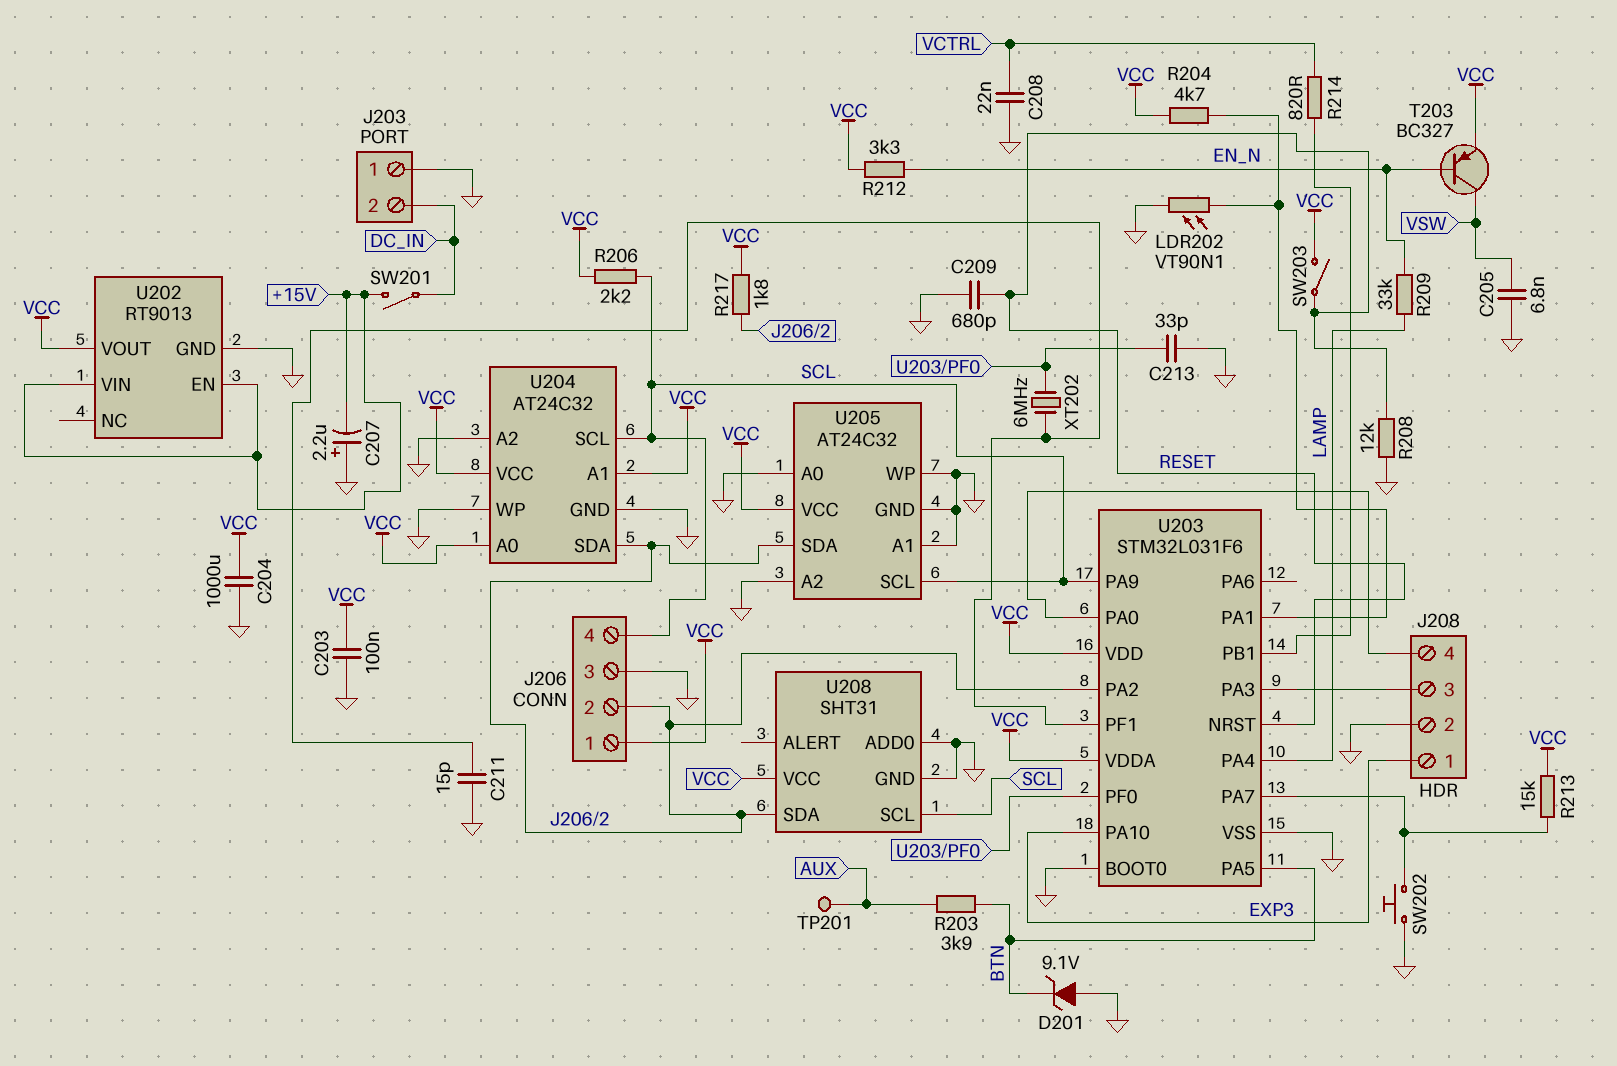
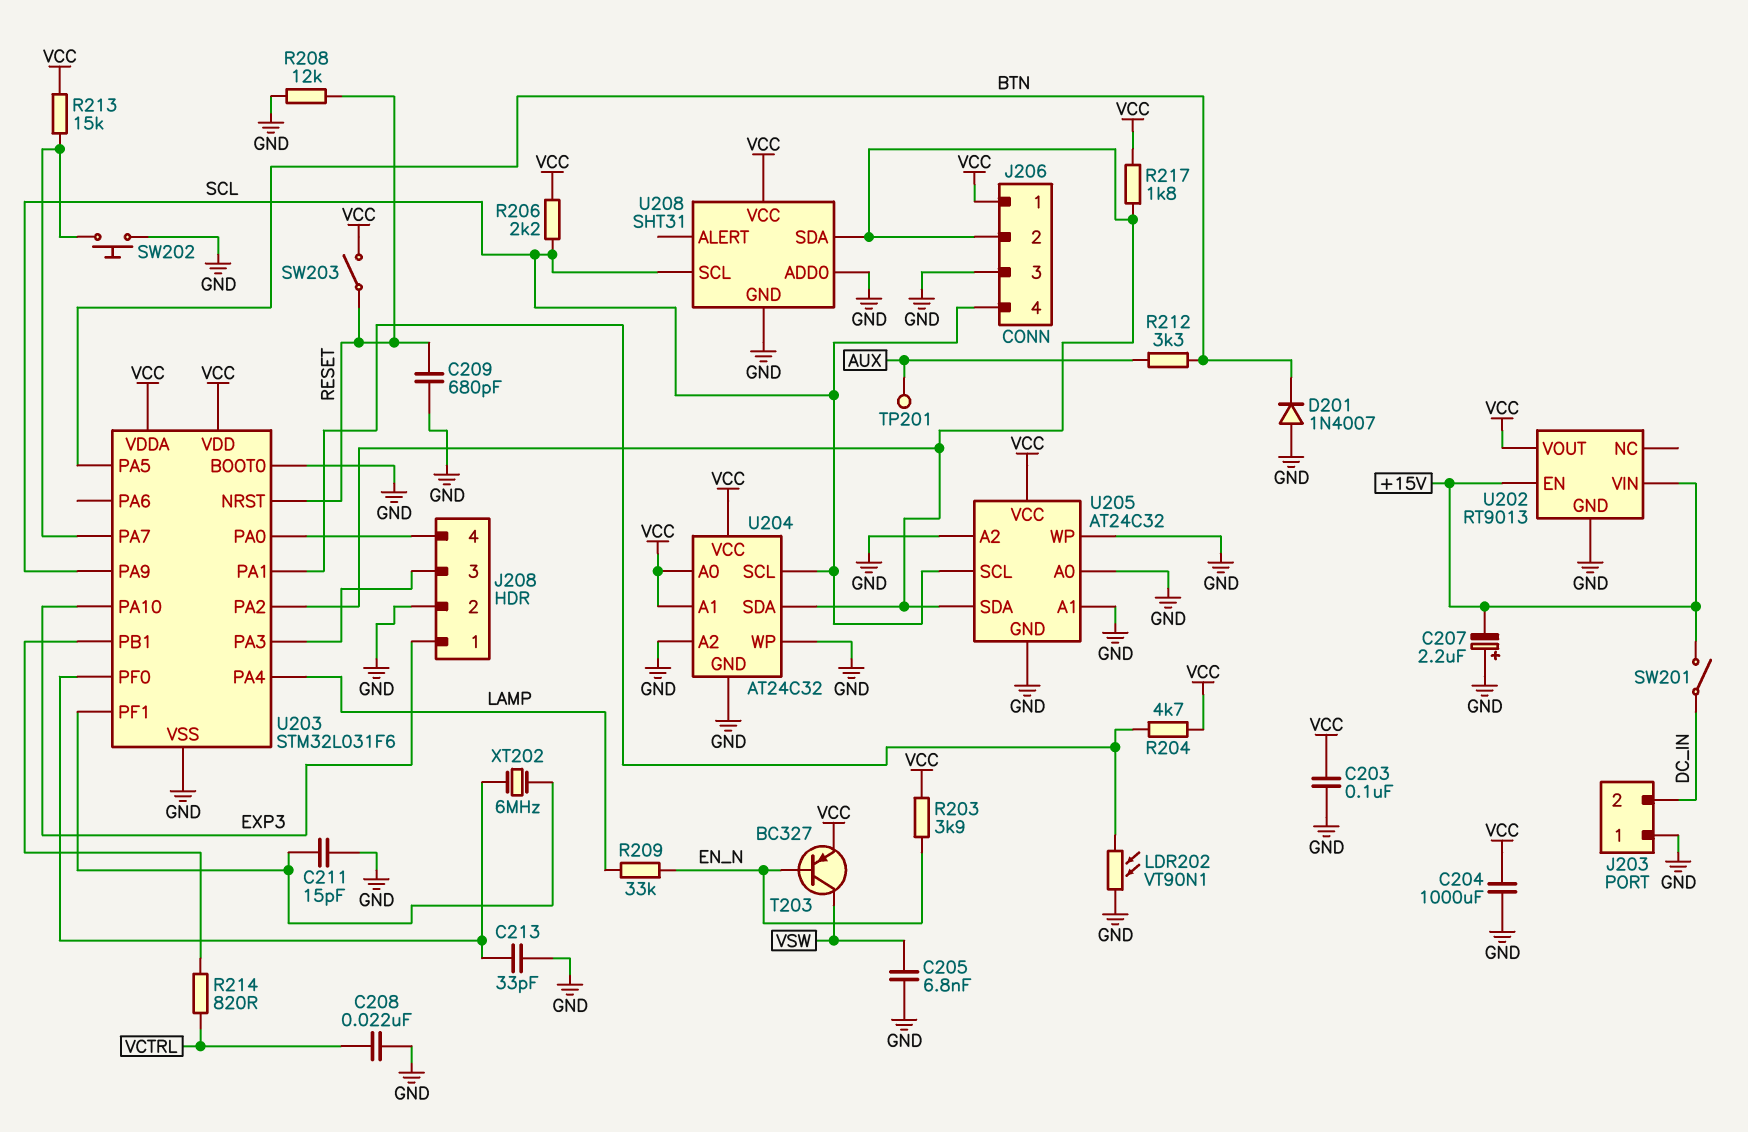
D201: zener 9.1V (A GND, K BTN) -> diode 1N4007 (A GND, K BTN)
R203: 3.9k (AUX, BTN) -> 3.9k (EN_N, VCC)
R212: 3.3k (EN_N, VCC) -> 3.3k (AUX, BTN)

